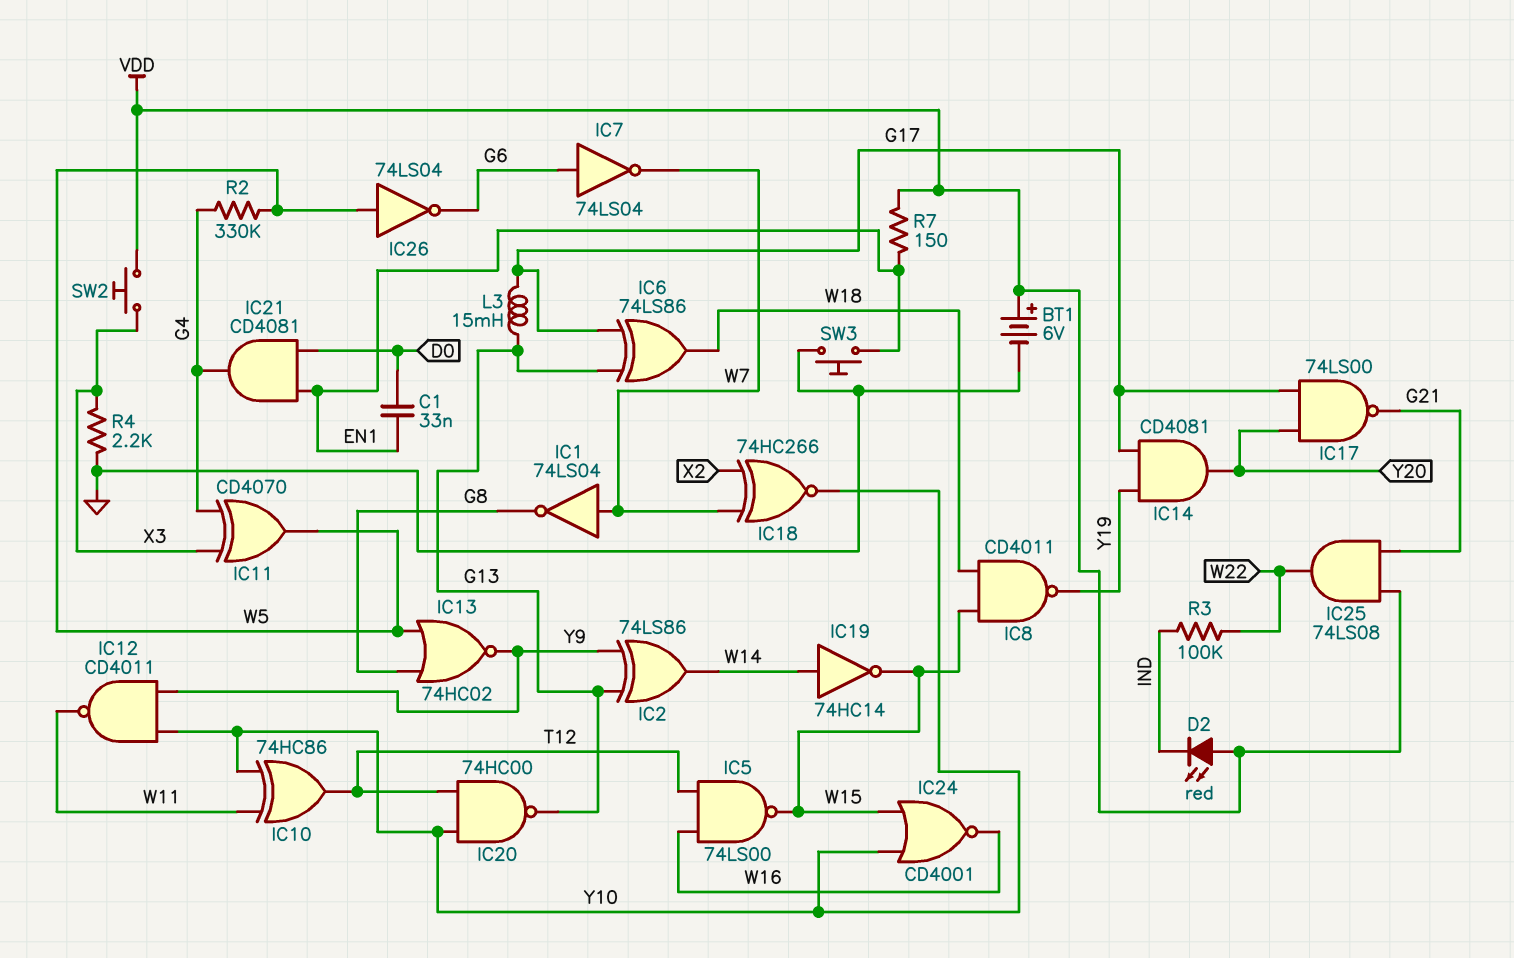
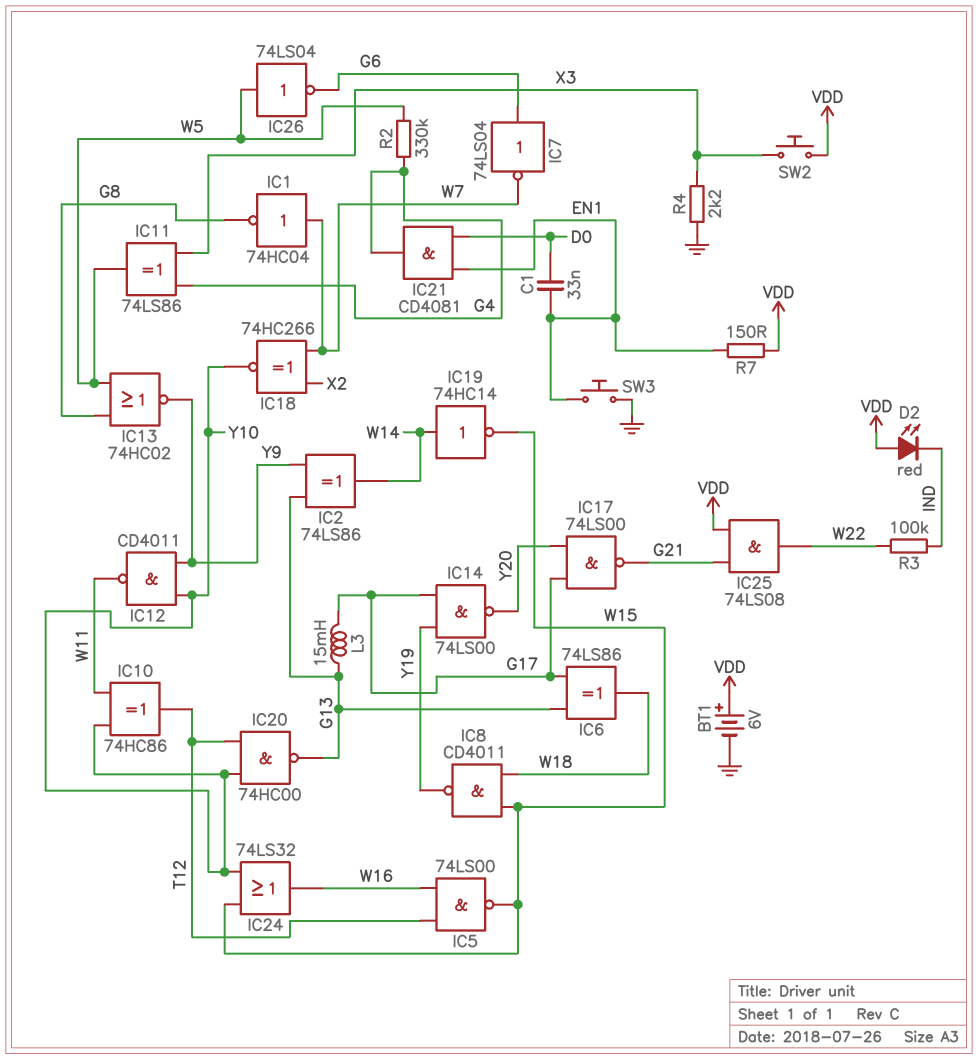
IC1: NOT 74LS04 (in W7, out G8) -> NOT 74HC04 (in W7, out G8)
IC11: XOR CD4070 (in G4, in X3, out W5) -> XOR 74LS86 (in G4, in X3, out W5)
IC14: AND CD4081 (in G17, in Y19, out Y20) -> NAND 74LS00 (in G17, in Y19, out Y20)
IC24: NOR CD4001 (in W15, in Y10, out W16) -> OR 74LS32 (in W15, in Y10, out W16)

